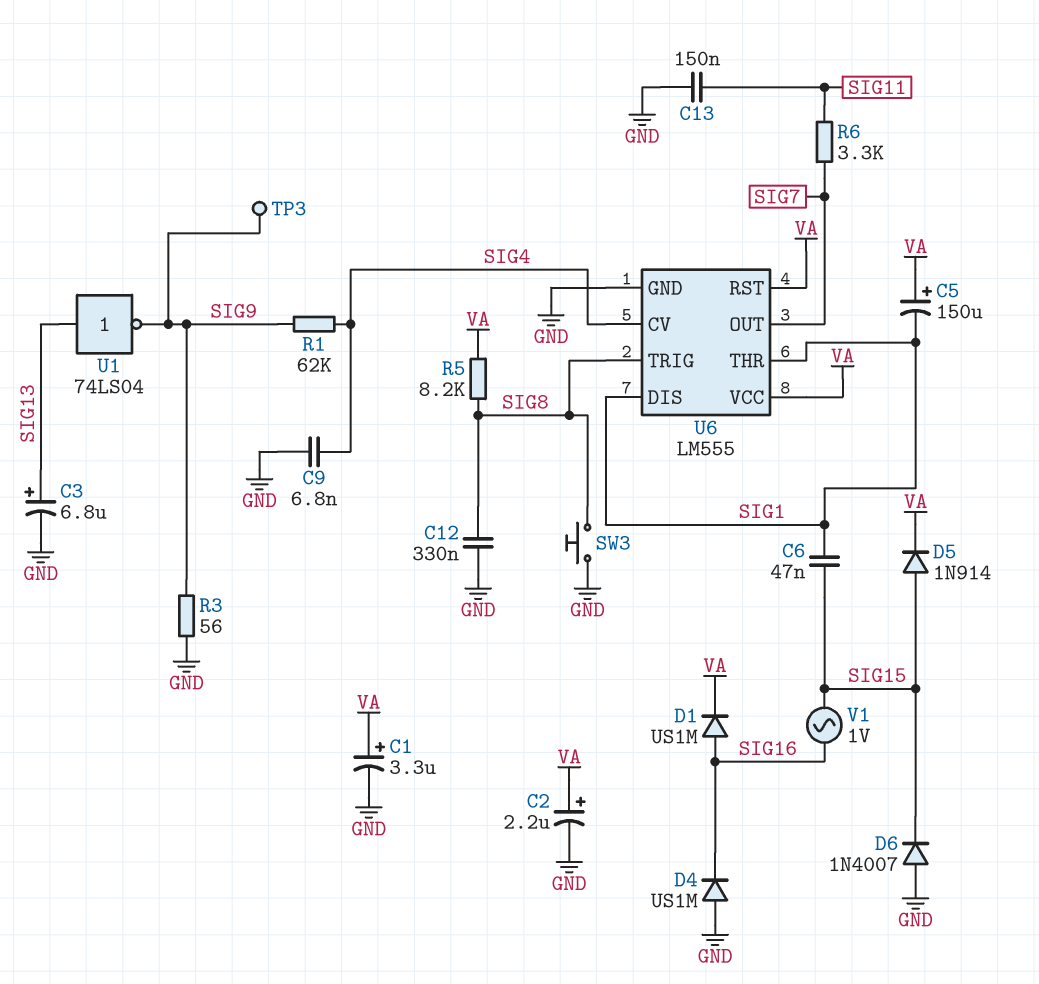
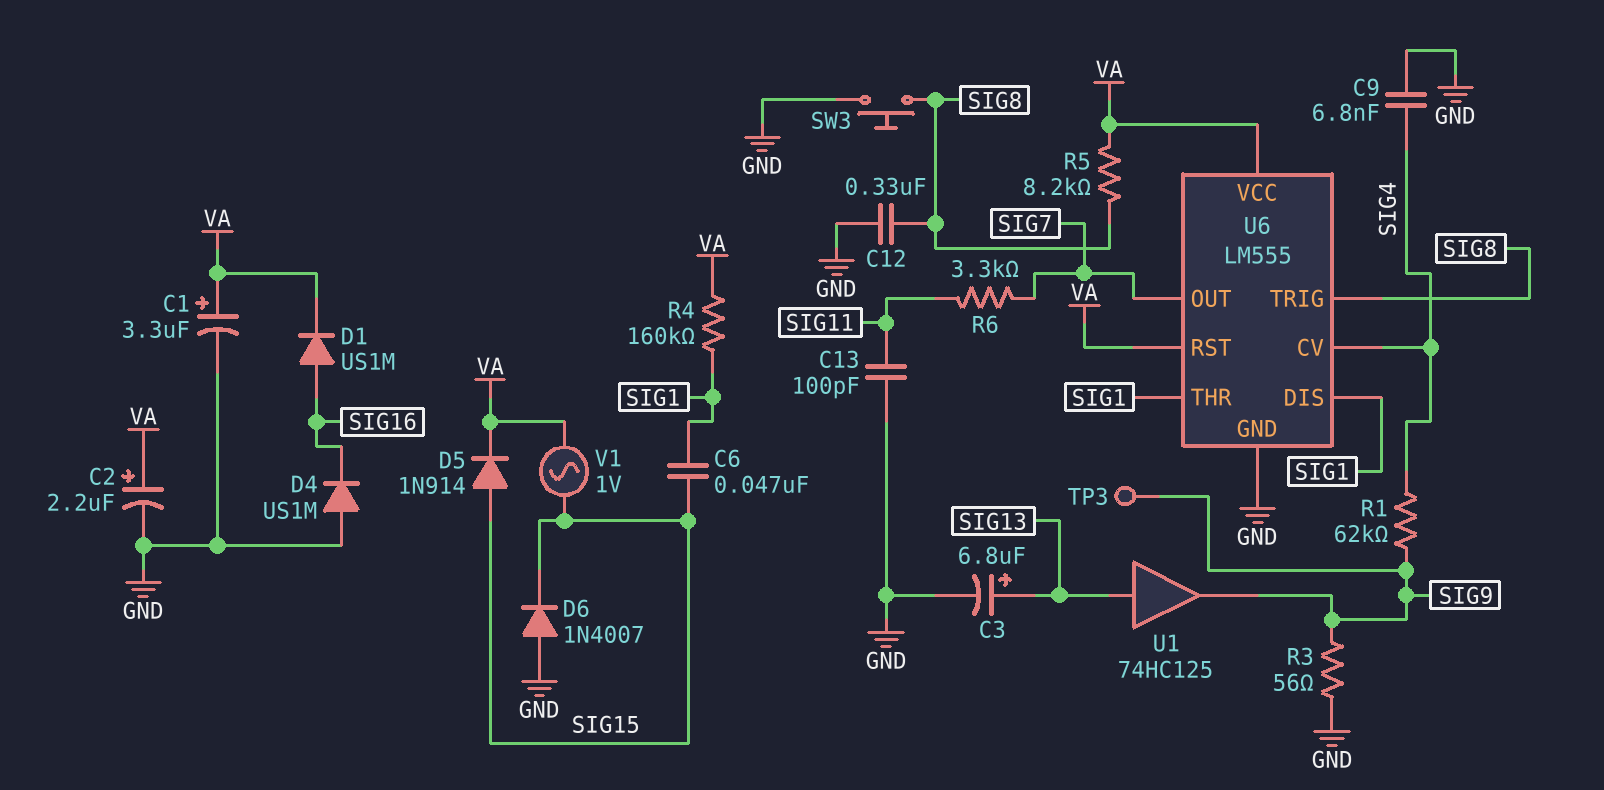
C5: 150uF (plus VA, minus SIG1) -> none
C13: 150nF (GND, SIG11) -> 100pF (GND, SIG11)
R4: none -> 160k (SIG1, VA)
U1: NOT 74LS04 (in SIG13, out SIG9) -> buffer 74HC125 (in SIG13, out SIG9)
V1: AC 1V (SIG15, SIG16) -> AC 1V (SIG15, VA)

